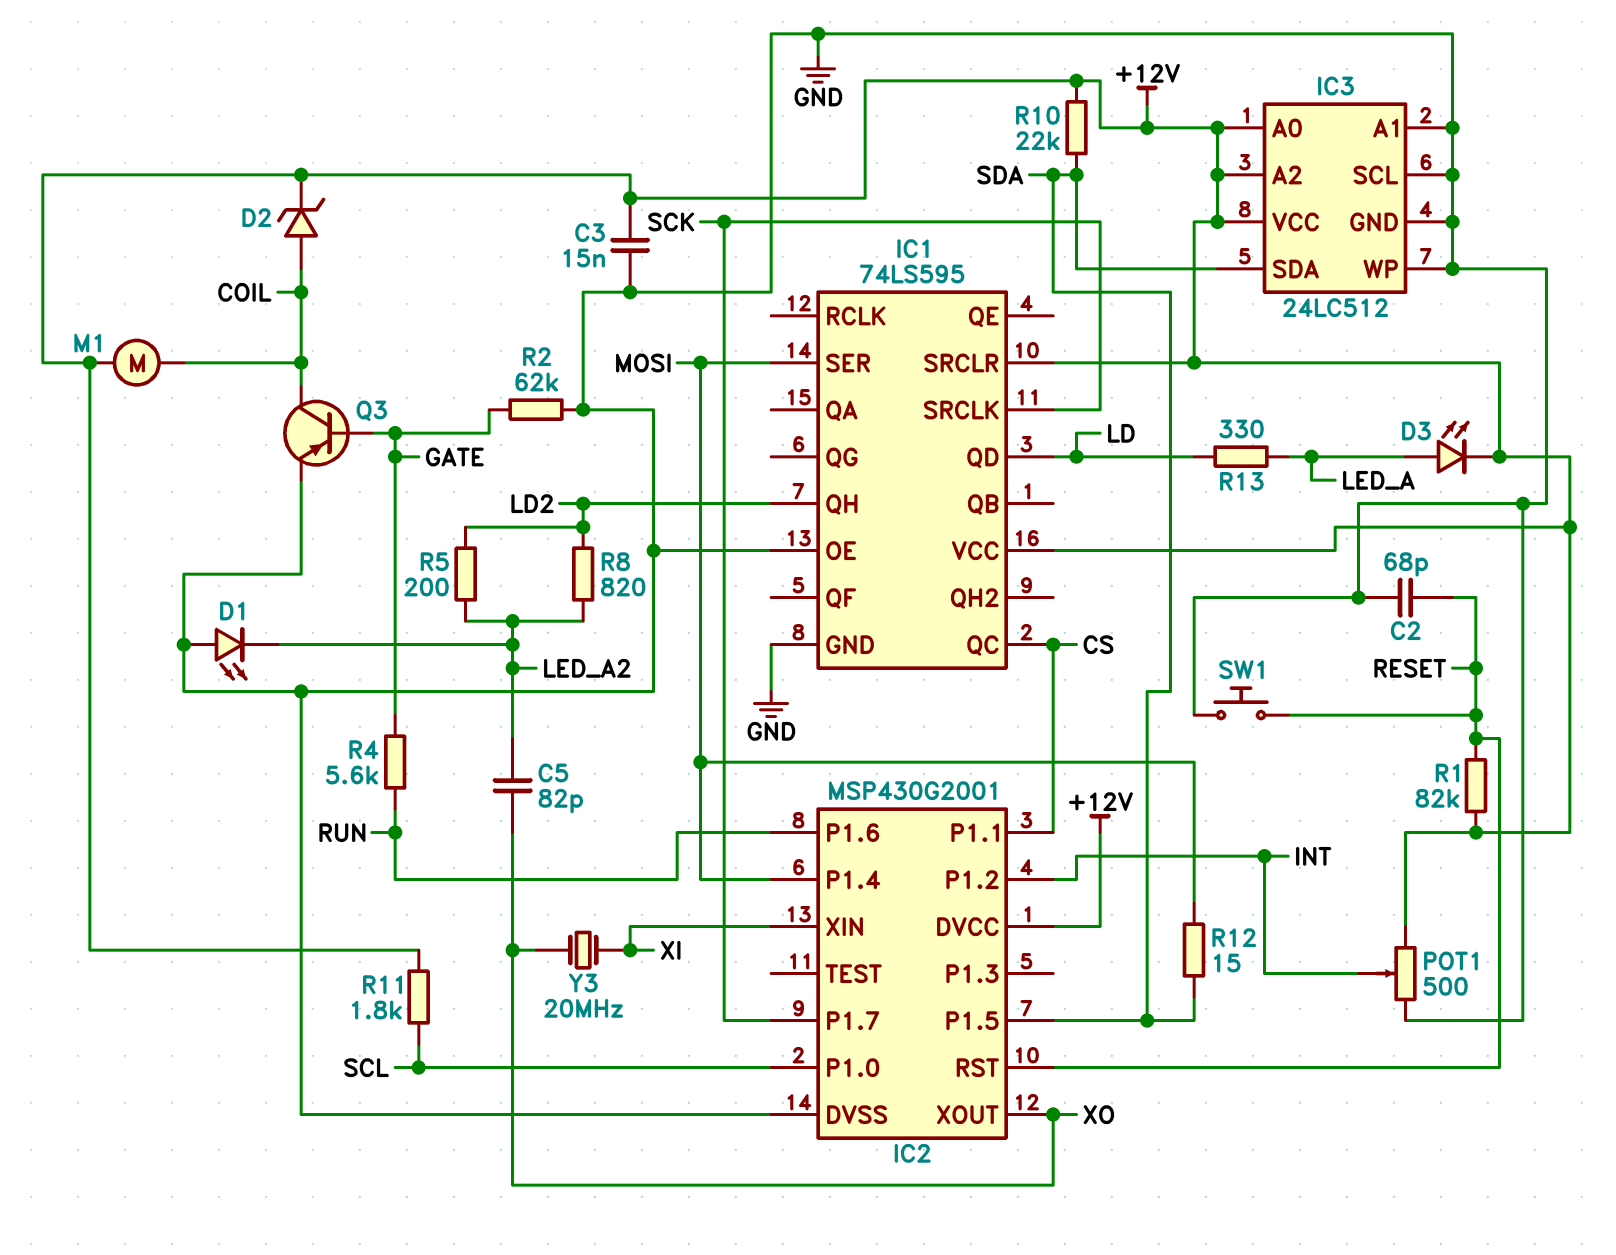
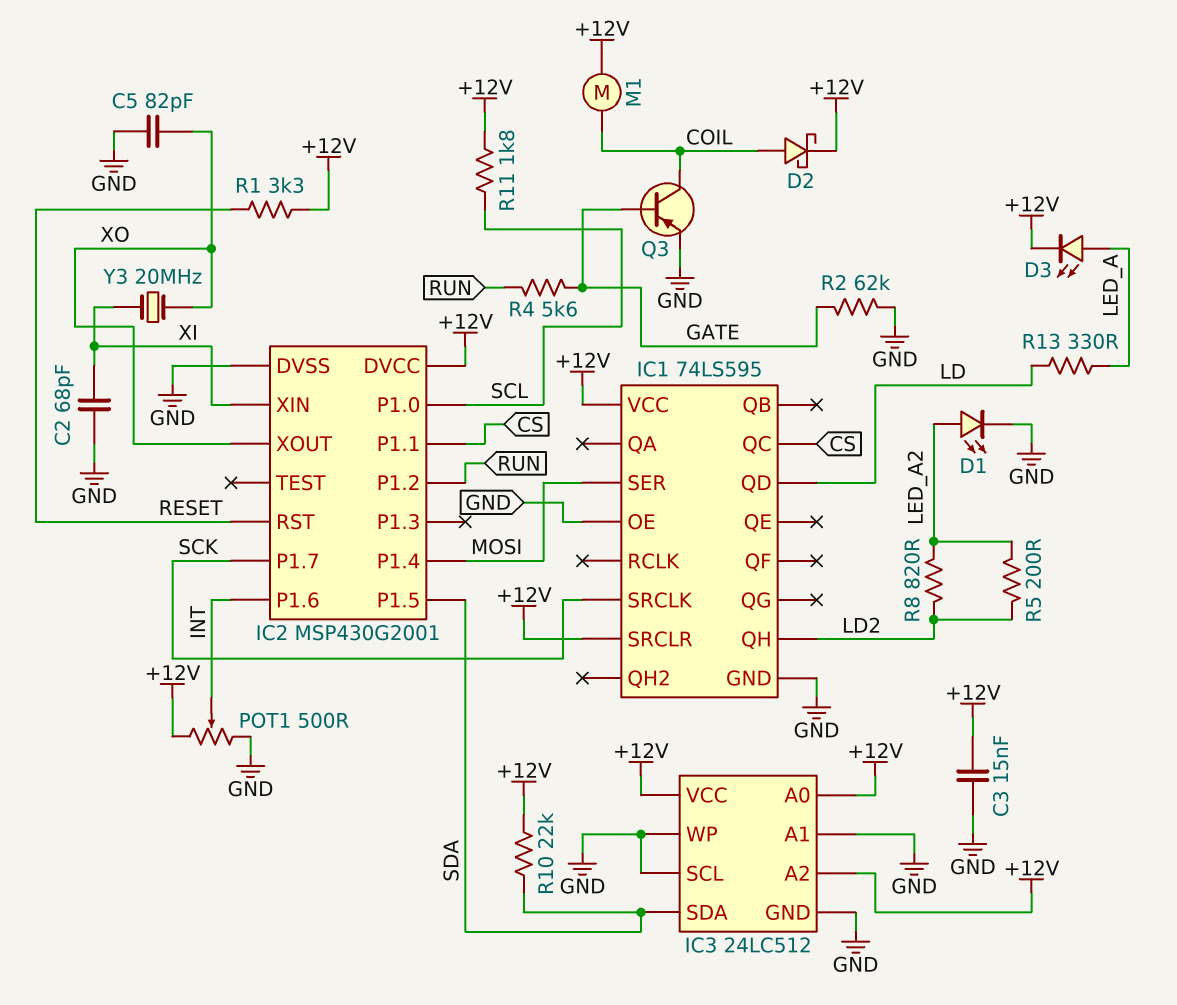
C2: 68pF (GND, RESET) -> 68pF (GND, XI)
C5: 82pF (LED_A2, XO) -> 82pF (GND, XO)
D1: LED (A GND, K LED_A2) -> LED (A LED_A2, K GND)
D2: zener (A COIL, K +12V) -> schottky (A COIL, K +12V)
IC2 pin P1.2: INT -> RUN
IC2 pin P1.6: RUN -> INT
R1: 82k (+12V, RESET) -> 3.3k (+12V, RESET)
R12: 15 (MOSI, SDA) -> none
SW1: button (GND, RESET) -> none

